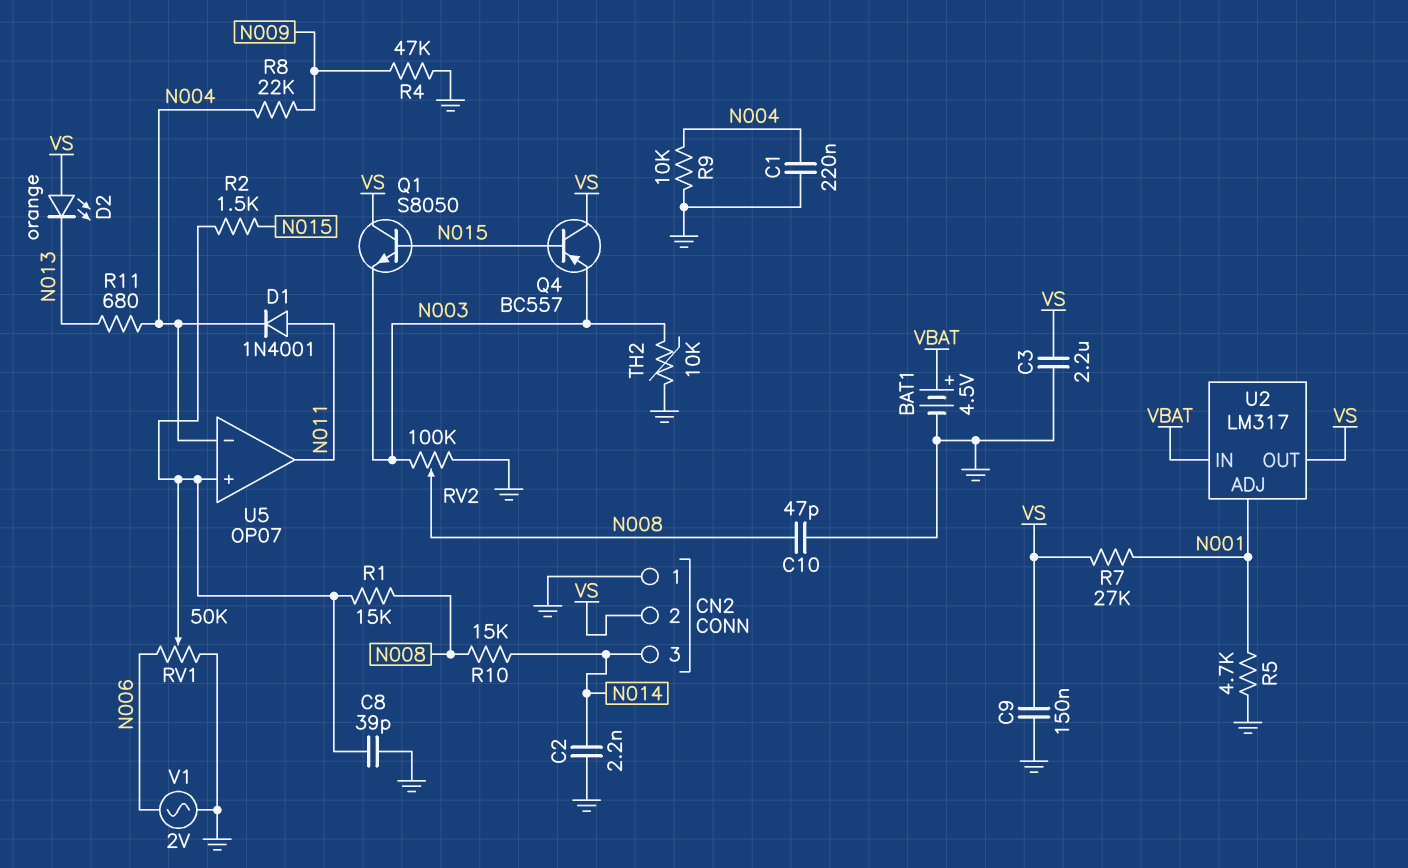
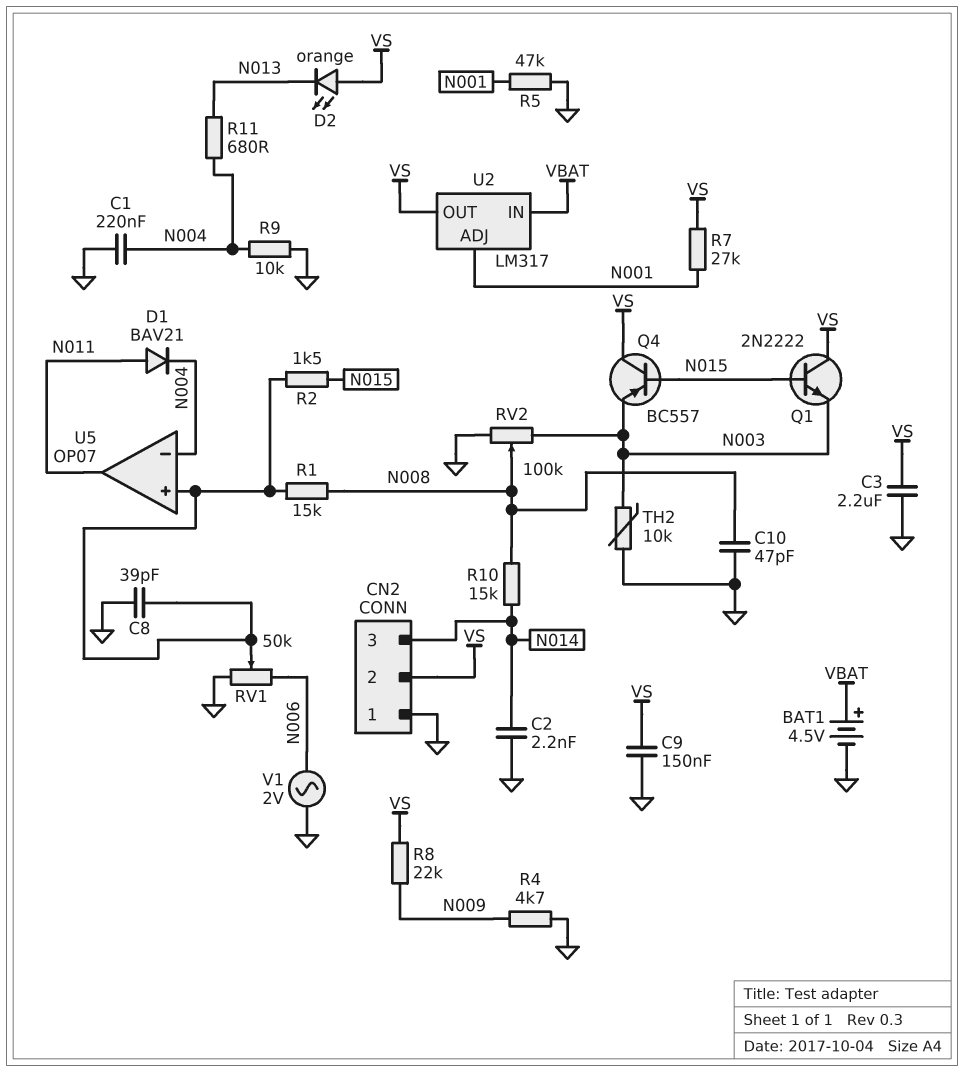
D1: diode 1N4001 (A N011, K N004) -> diode BAV21 (A N011, K N004)
Q1: NPN S8050 (B N015, C VS, E N003) -> NPN 2N2222 (B N015, C VS, E N003)
R4: 47k (GND, N009) -> 4.7k (GND, N009)
R5: 4.7k (GND, N001) -> 47k (GND, N001)
R8: 22k (N004, N009) -> 22k (N009, VS)

